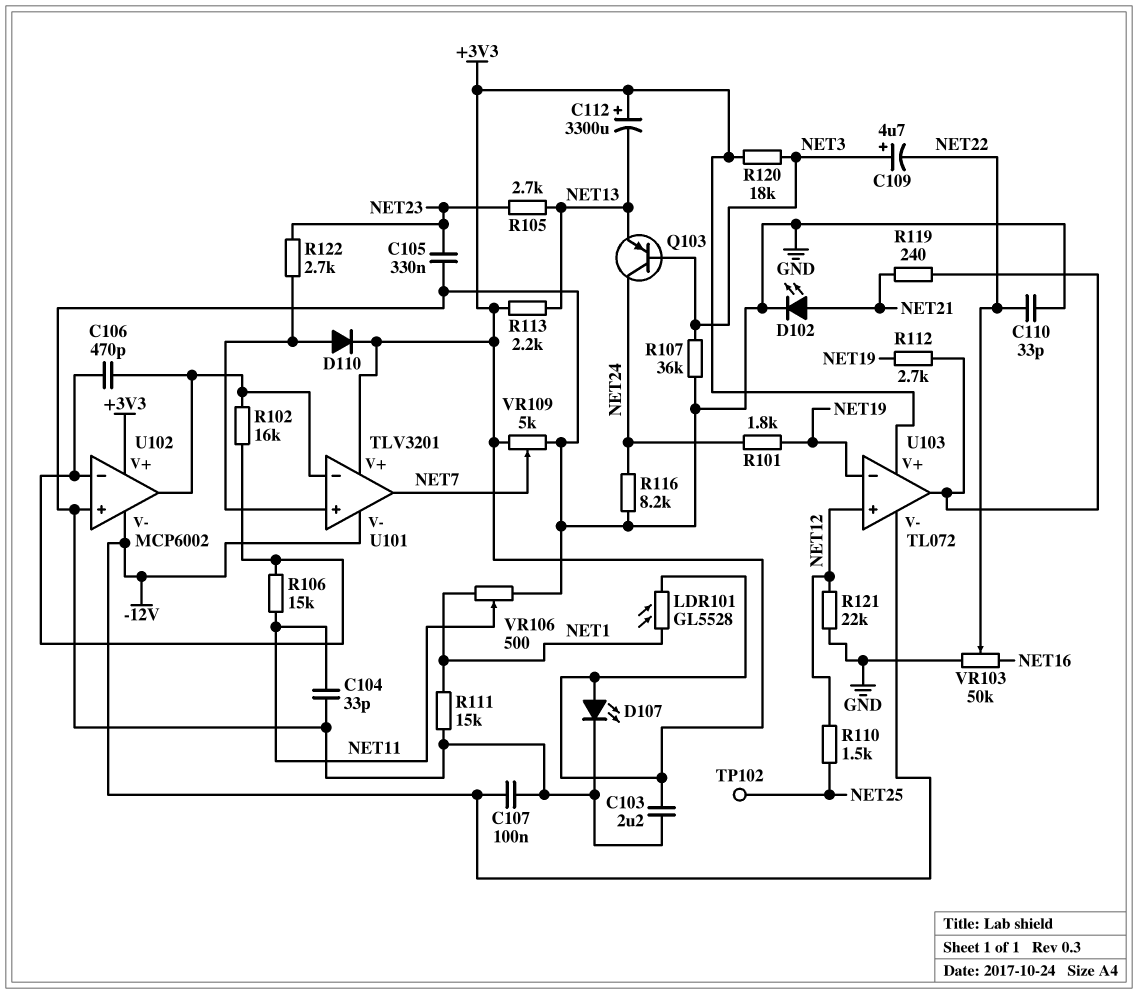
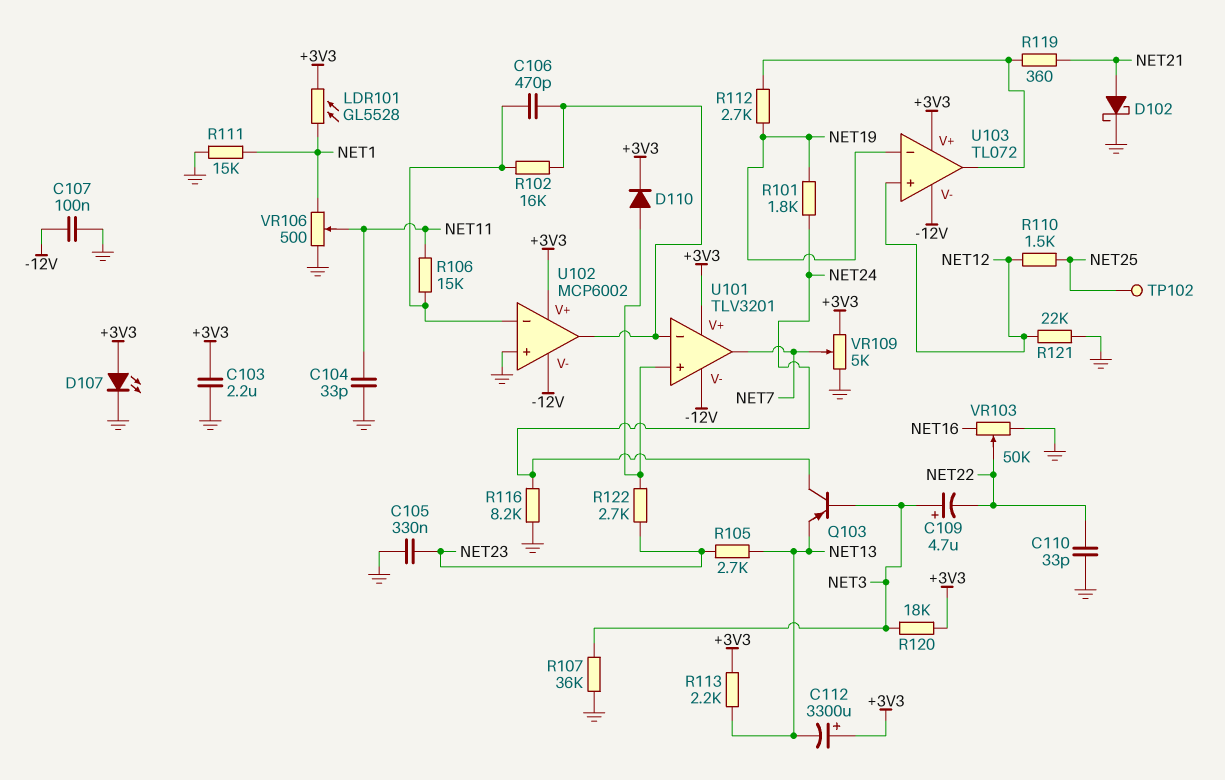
D102: LED (A NET21, K GND) -> schottky (A NET21, K GND)
R119: 240 (NET21, U103/out) -> 360 (NET21, U103/out)

